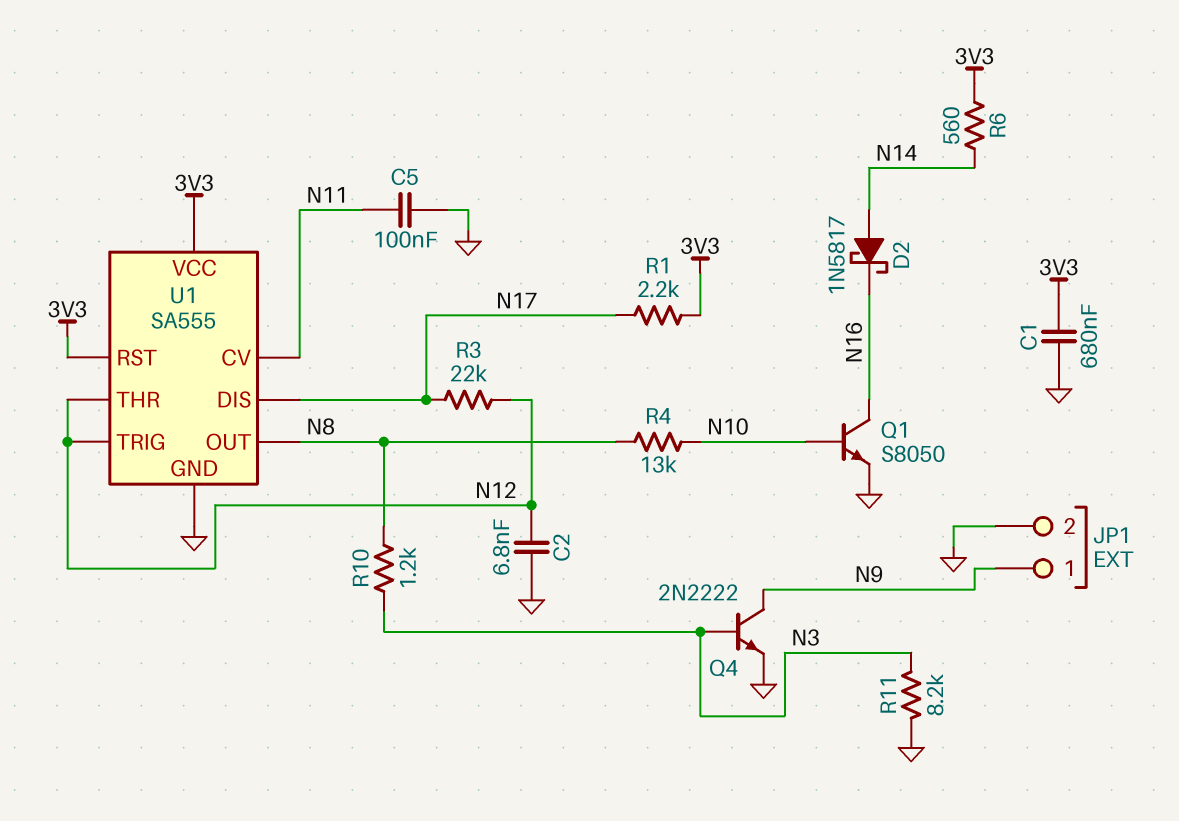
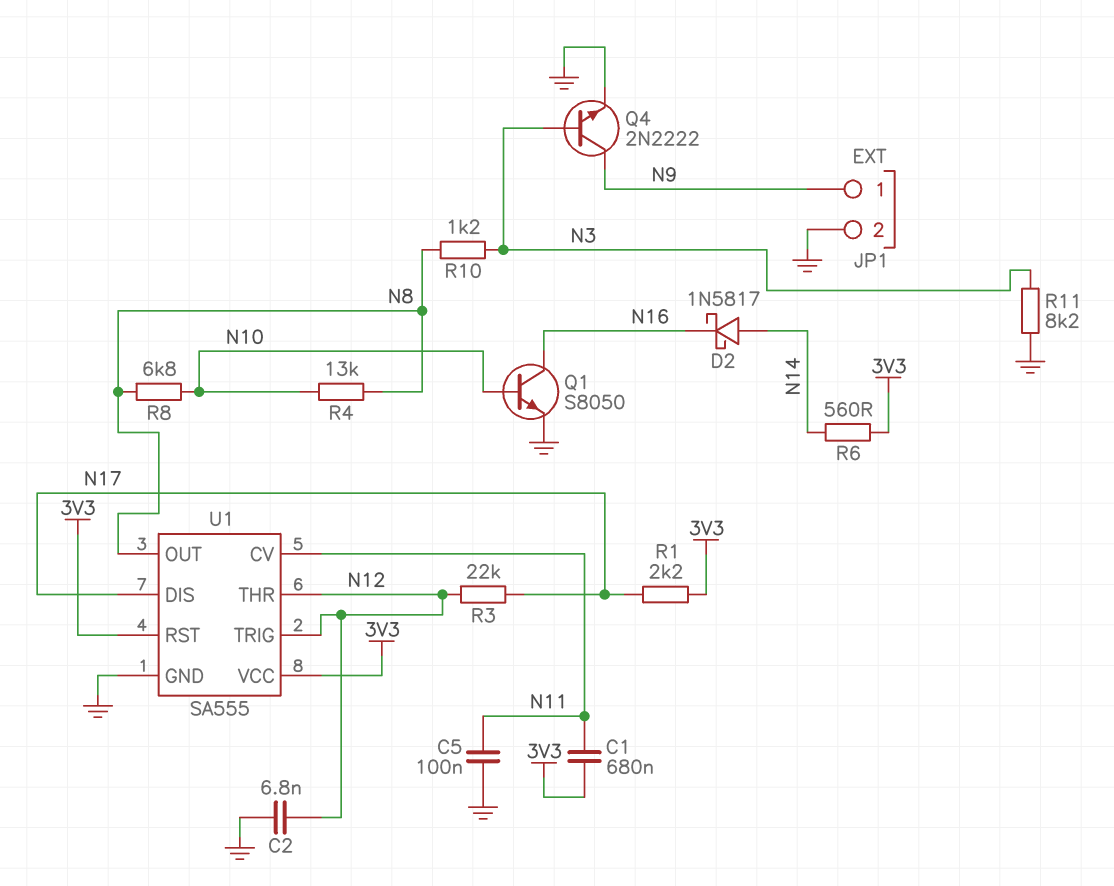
C1: 680nF (3V3, GND) -> 680nF (3V3, N11)
R8: none -> 6.8k (N8, N10)

